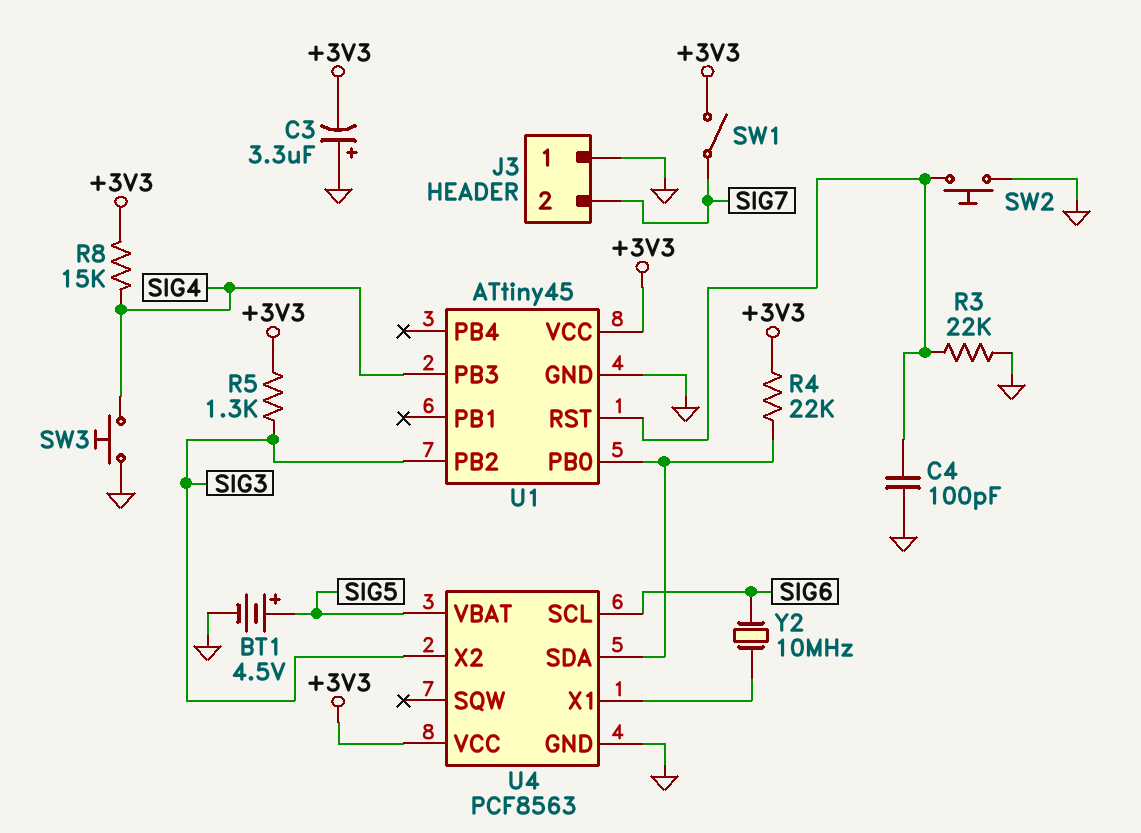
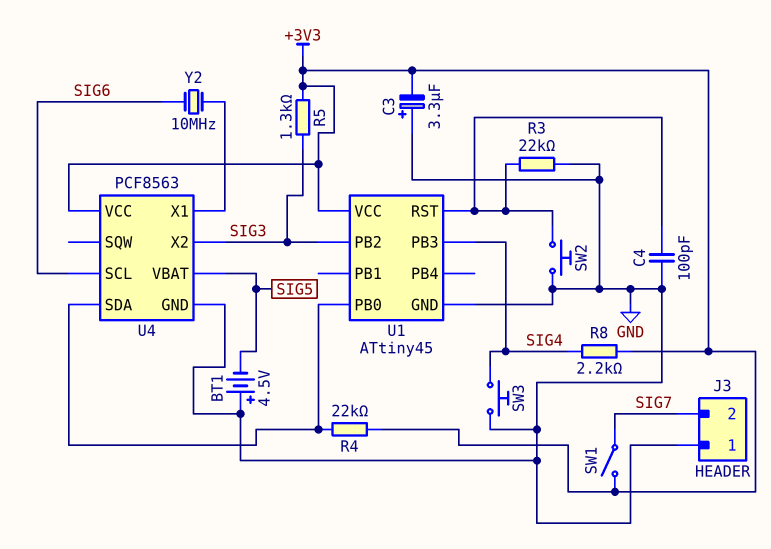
BT1: 4.5V (plus SIG5, minus GND) -> 4.5V (plus GND, minus SIG5)
R8: 15k (+3V3, SIG4) -> 2.2k (+3V3, SIG4)

